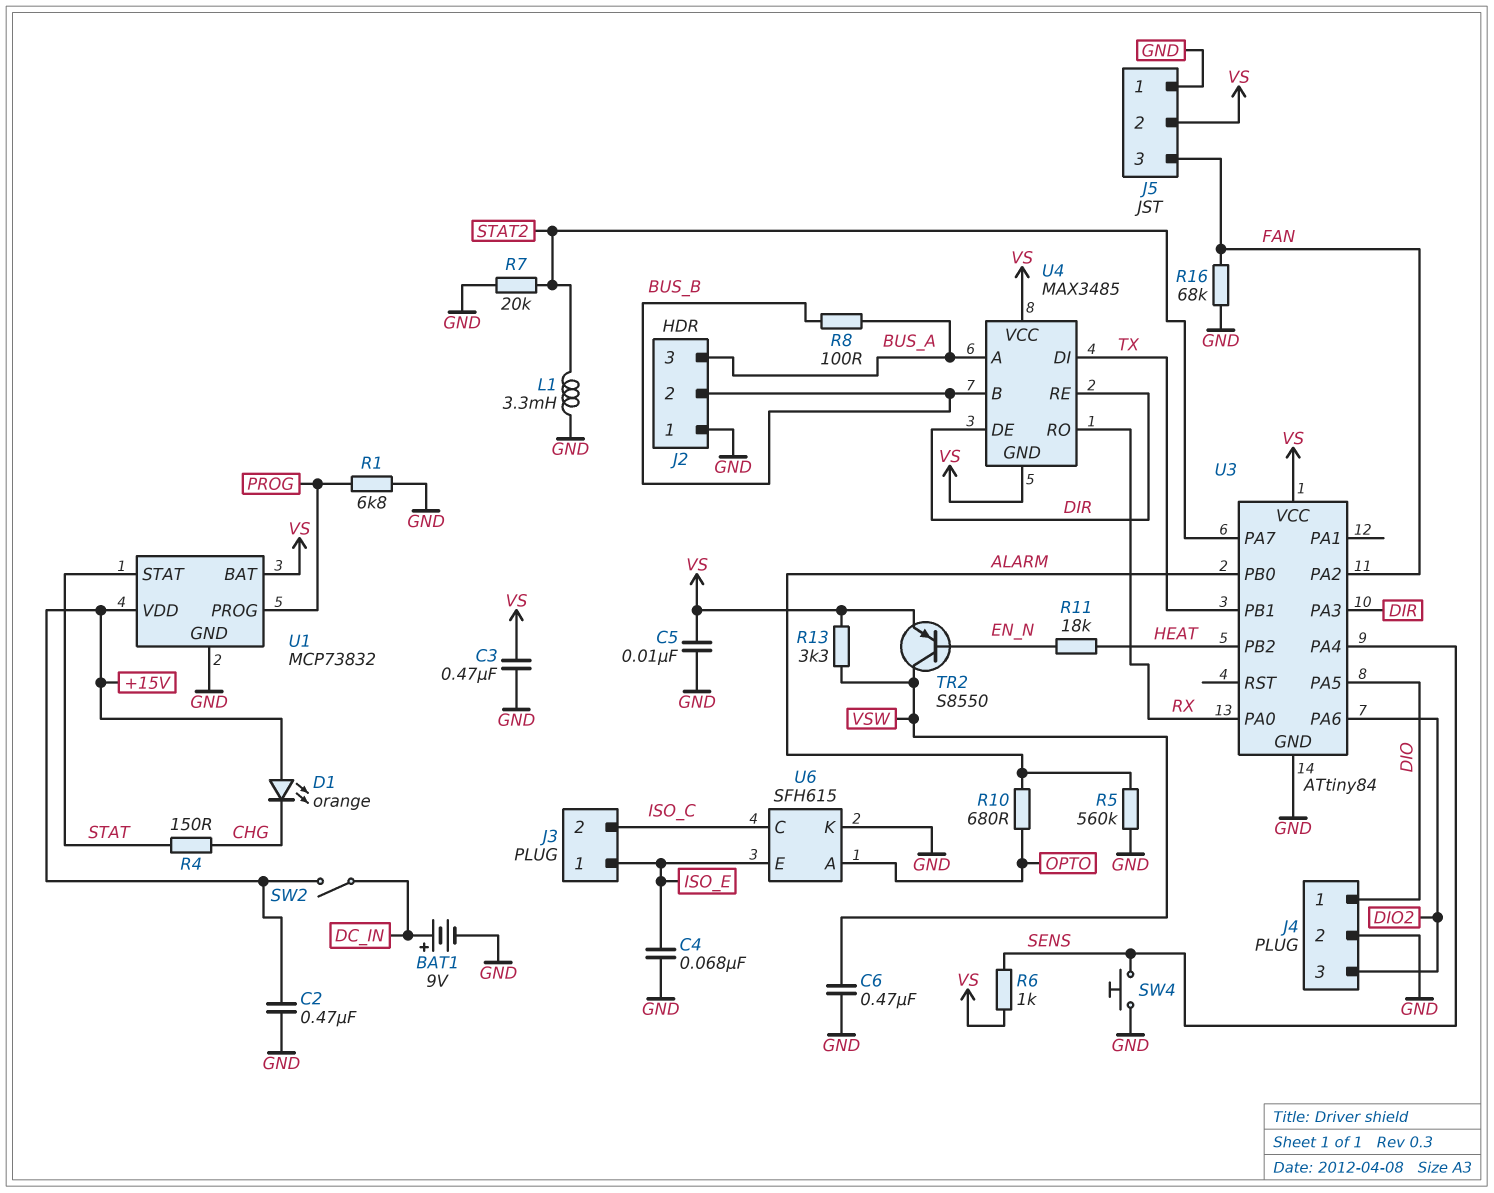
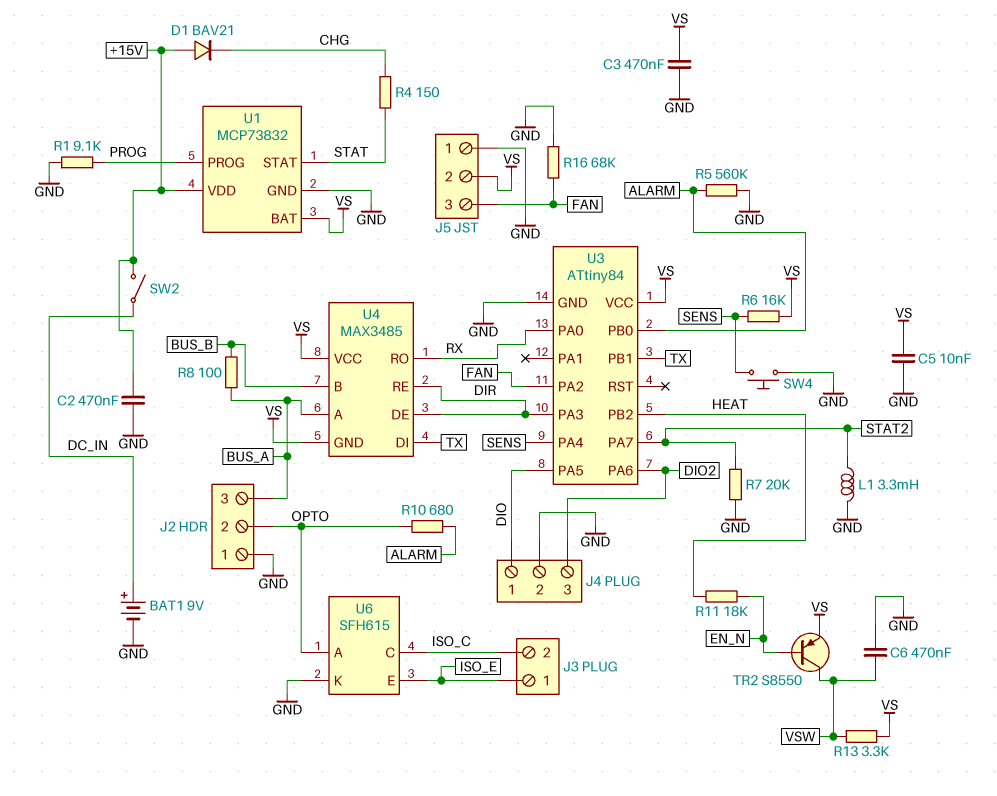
C4: 68nF (GND, ISO_E) -> none
D1: LED orange (A +15V, K CHG) -> diode BAV21 (A +15V, K CHG)
J2 pin 2: BUS_B -> OPTO
R1: 6.8k (GND, PROG) -> 9.1k (GND, PROG)
R6: 1k (SENS, VS) -> 16k (SENS, VS)

